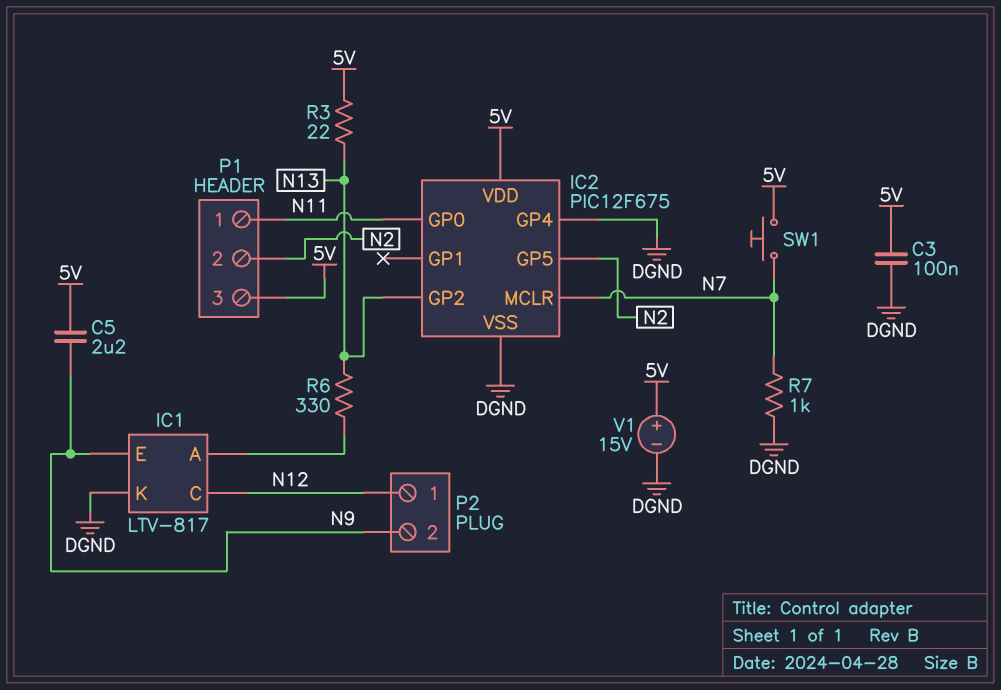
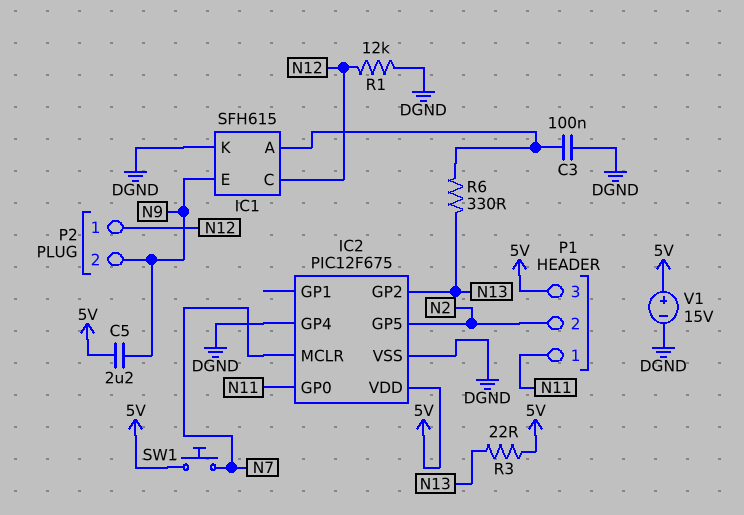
C3: 100nF (5V, DGND) -> 100nF (DGND, IC1/A)
IC1: LTV-817 -> SFH615
R1: none -> 12k (DGND, N12)
R7: 1k (DGND, N7) -> none

